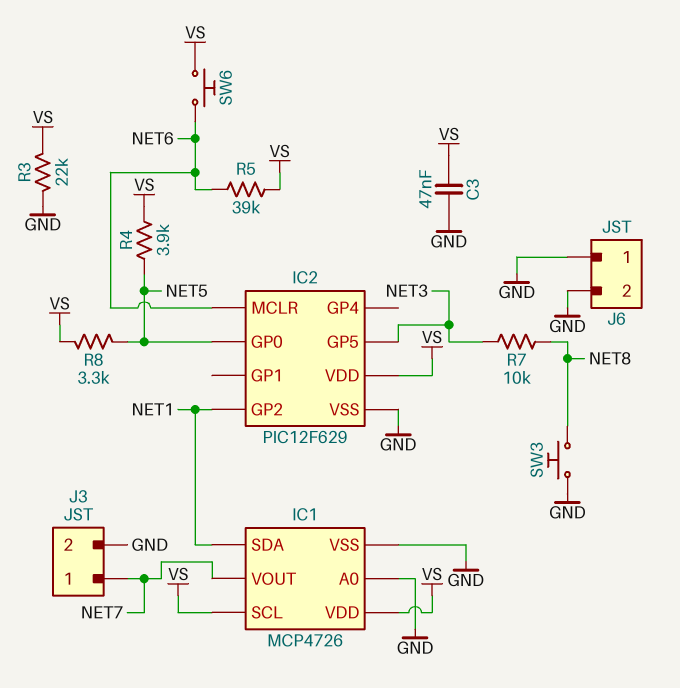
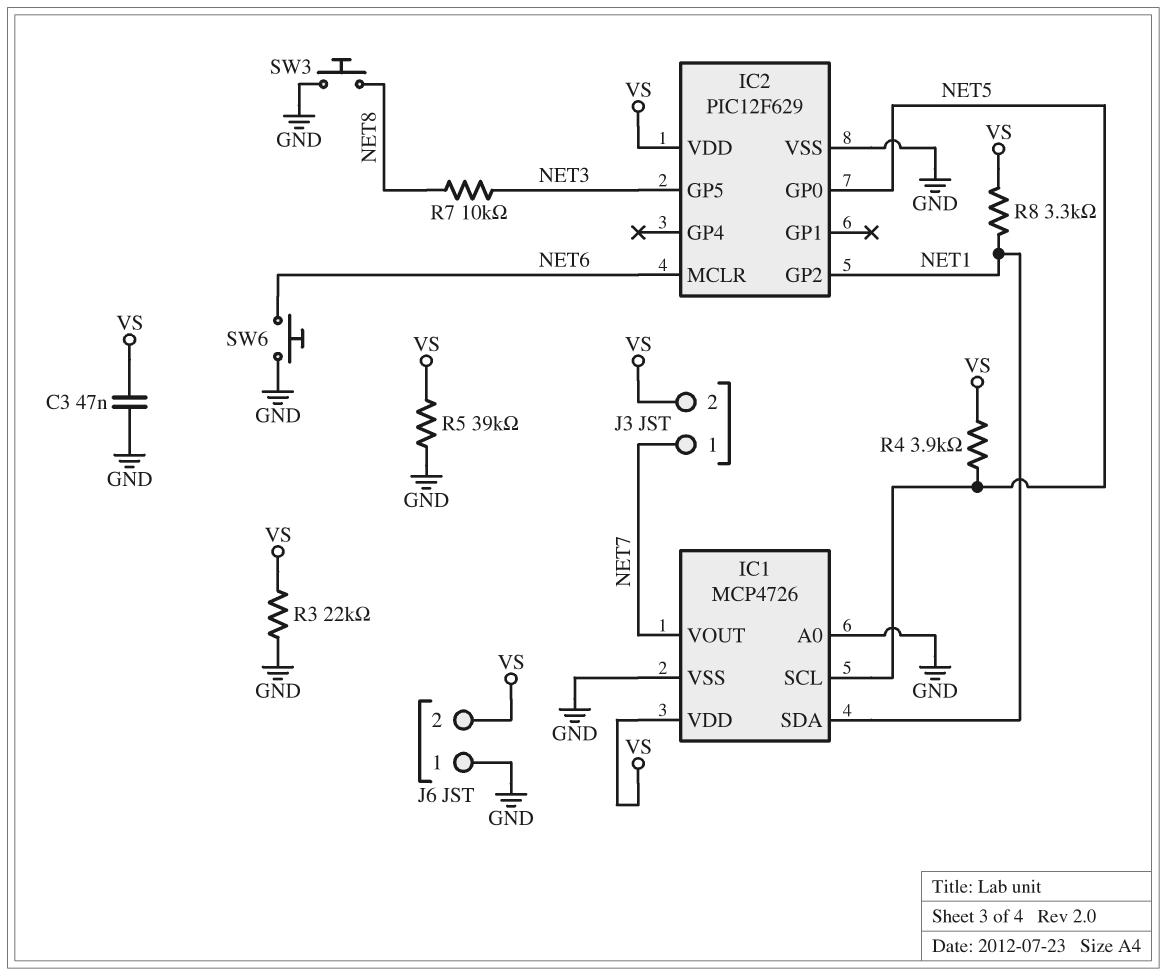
IC1 pin SCL: VS -> NET5
J3 pin 2: GND -> VS
J6 pin 2: GND -> VS
R5: 39k (NET6, VS) -> 39k (GND, VS)
R8: 3.3k (NET5, VS) -> 3.3k (NET1, VS)
SW6: button (NET6, VS) -> button (GND, NET6)

